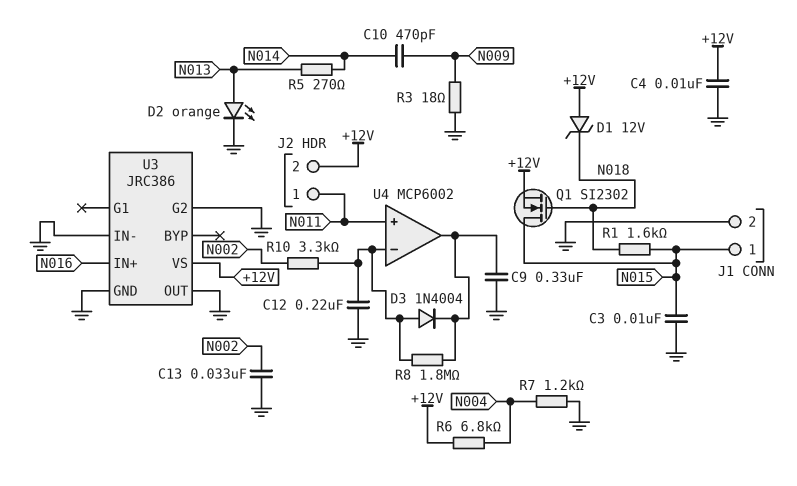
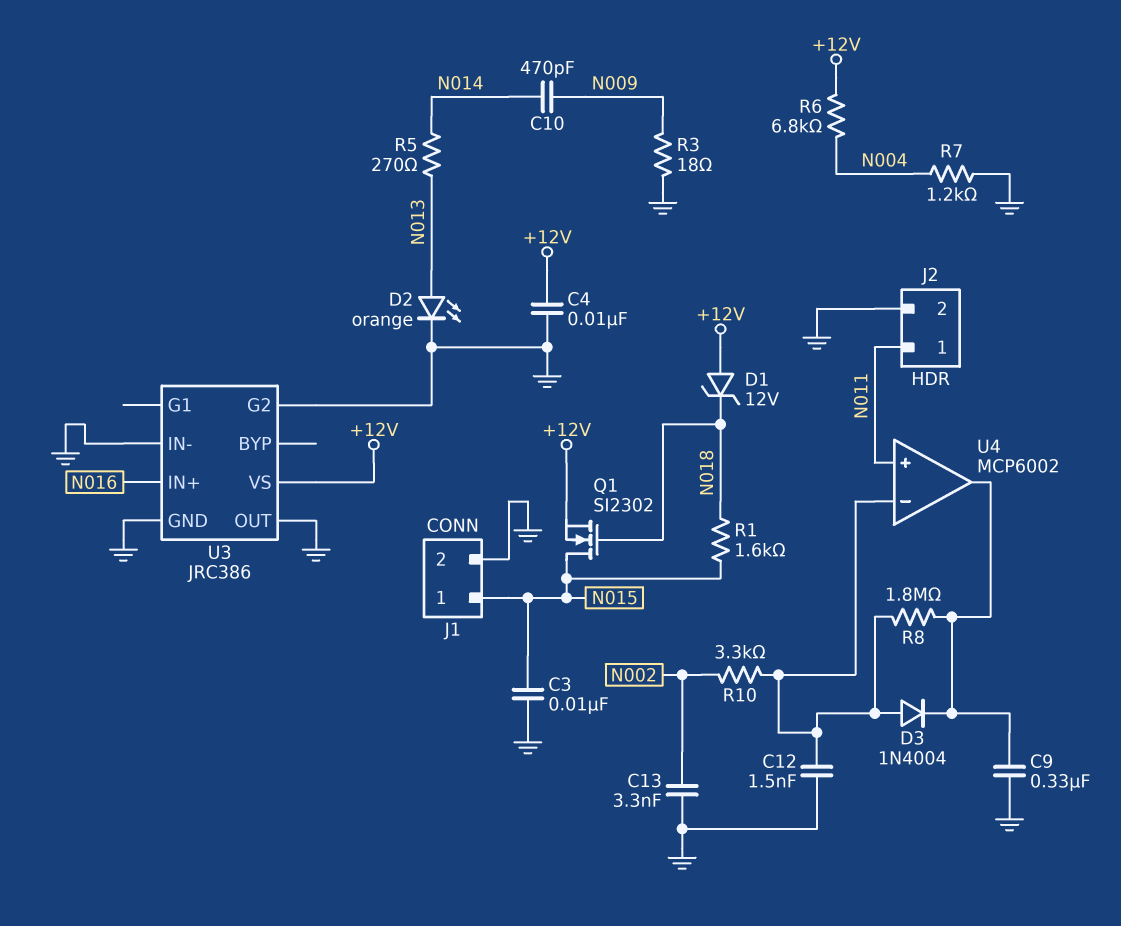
C12: 220nF (GND, U4/in-) -> 1.5nF (GND, U4/in-)
C13: 33nF (GND, N002) -> 3.3nF (GND, N002)
J2 pin 2: +12V -> GND

